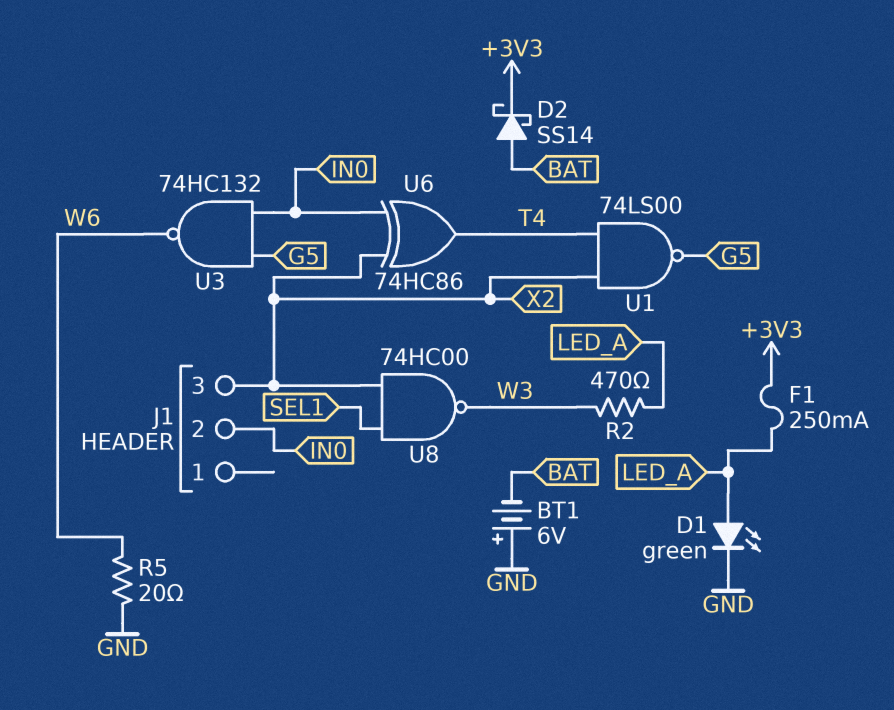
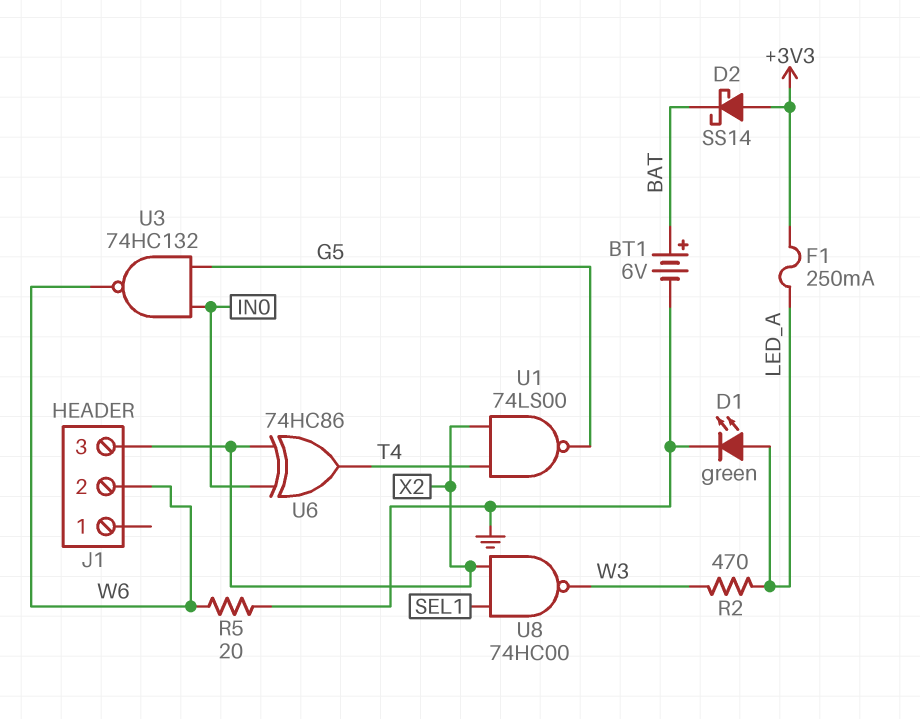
BT1: 6V (plus GND, minus BAT) -> 6V (plus BAT, minus GND)
D2: schottky SS14 (A BAT, K +3V3) -> schottky SS14 (A +3V3, K BAT)
J1 pin 2: IN0 -> W6

